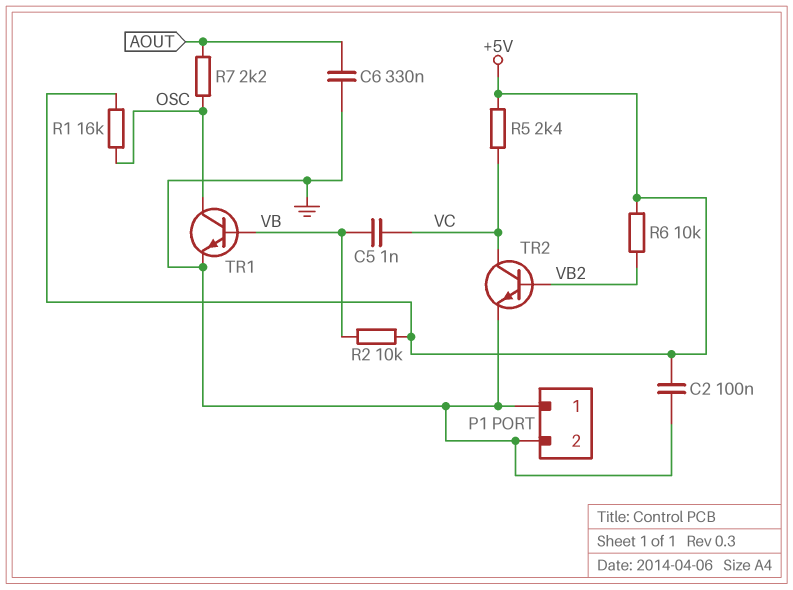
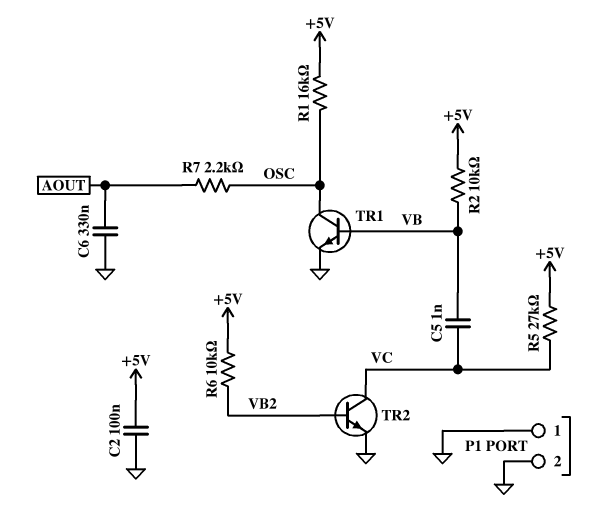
R5: 2.4k (+5V, VC) -> 27k (+5V, VC)

